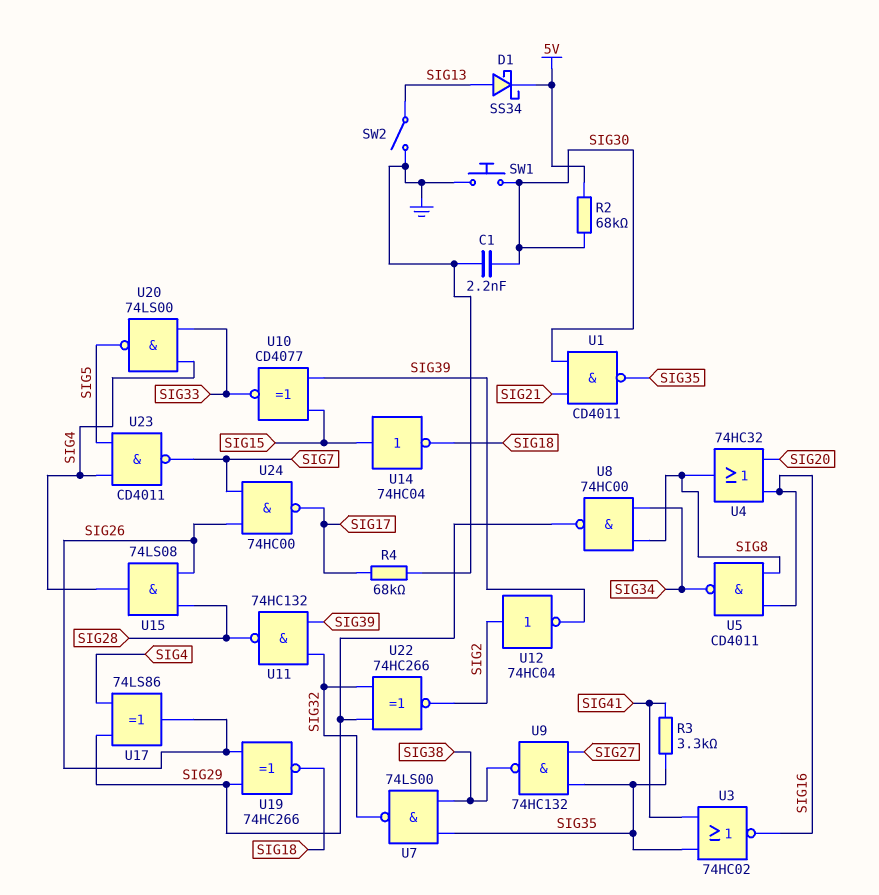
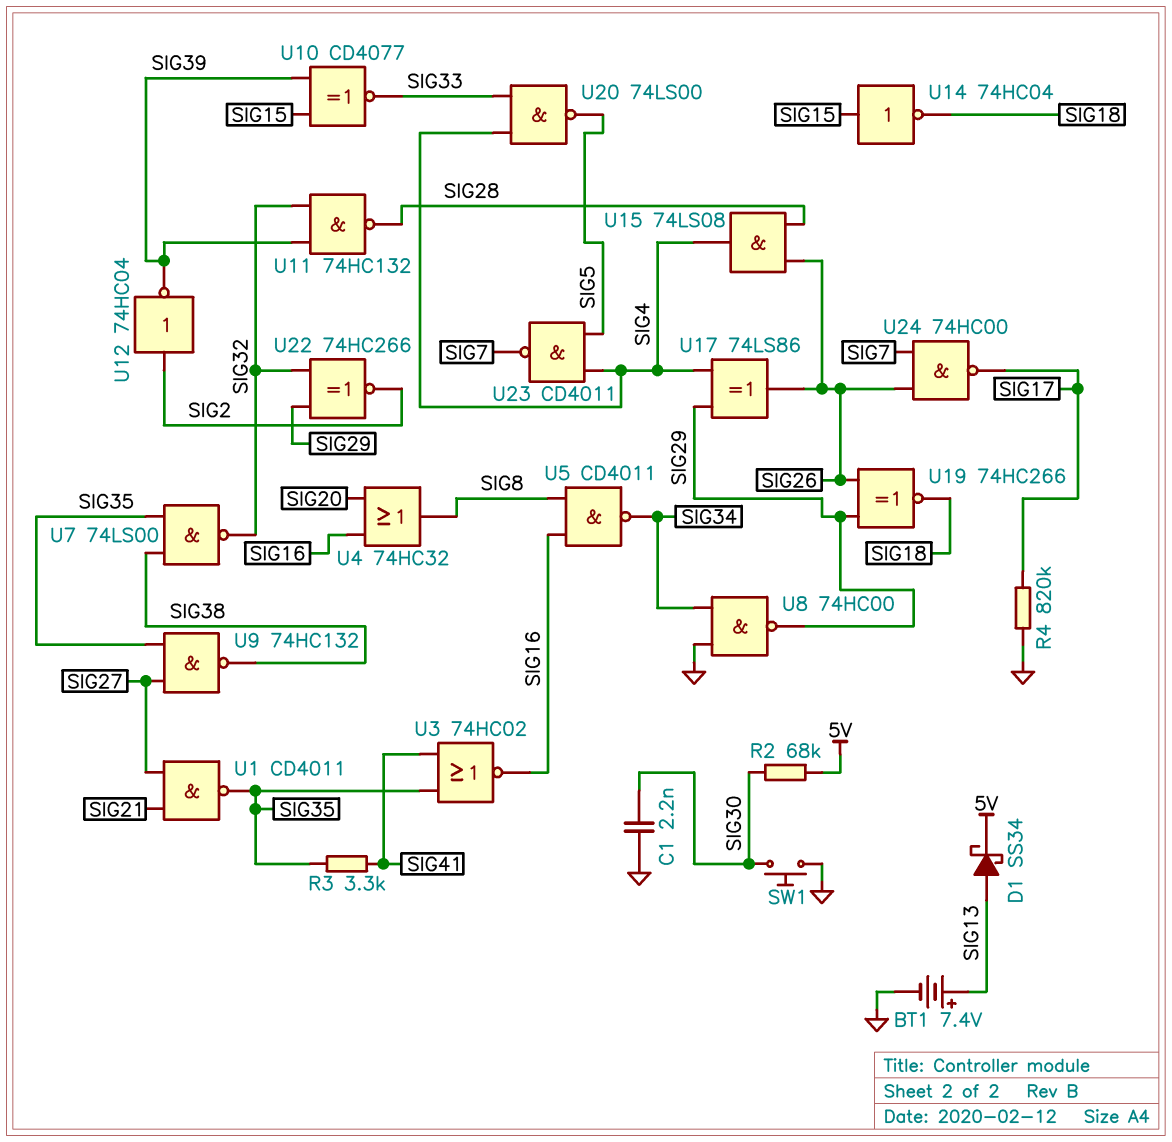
BT1: none -> 7.4V (plus SIG13, minus GND)
R4: 68k (GND, SIG17) -> 820k (GND, SIG17)
SW2: switch (GND, SIG13) -> none
U1: NAND CD4011 (in SIG21, in SIG30, out SIG35) -> NAND CD4011 (in SIG21, in SIG27, out SIG35)
U8: NAND 74HC00 (in SIG8, in SIG34, out SIG29) -> NAND 74HC00 (in GND, in SIG34, out SIG29)

